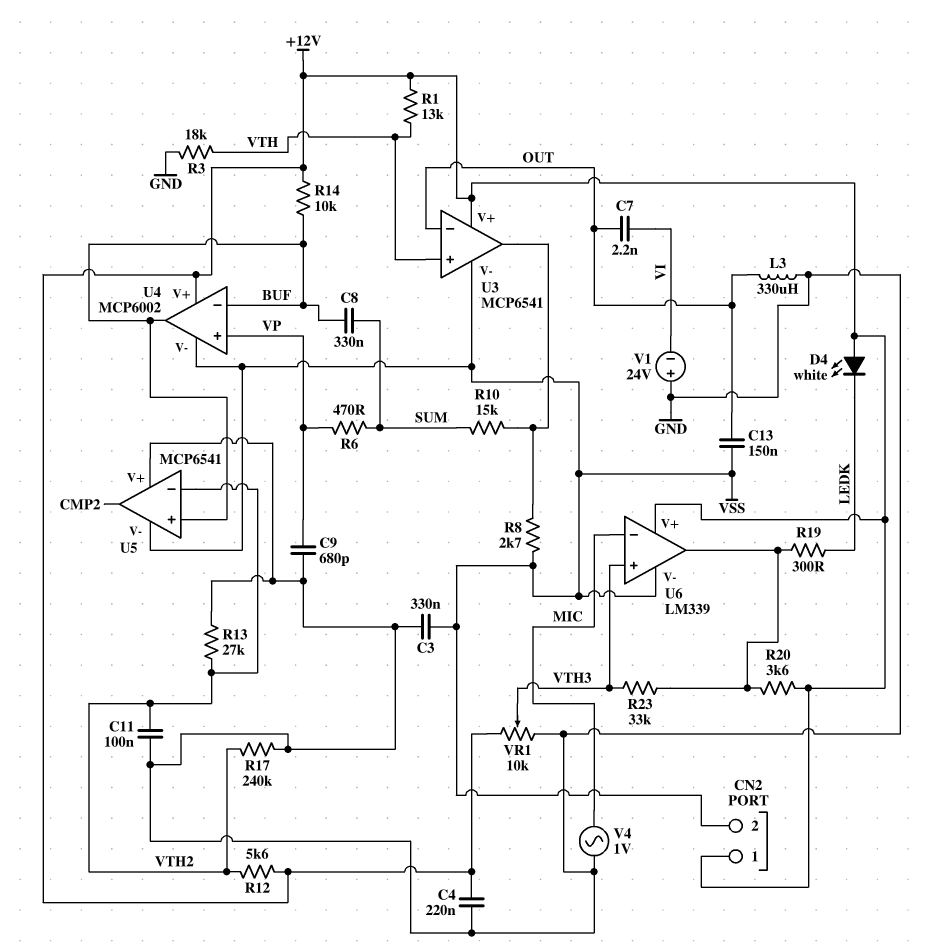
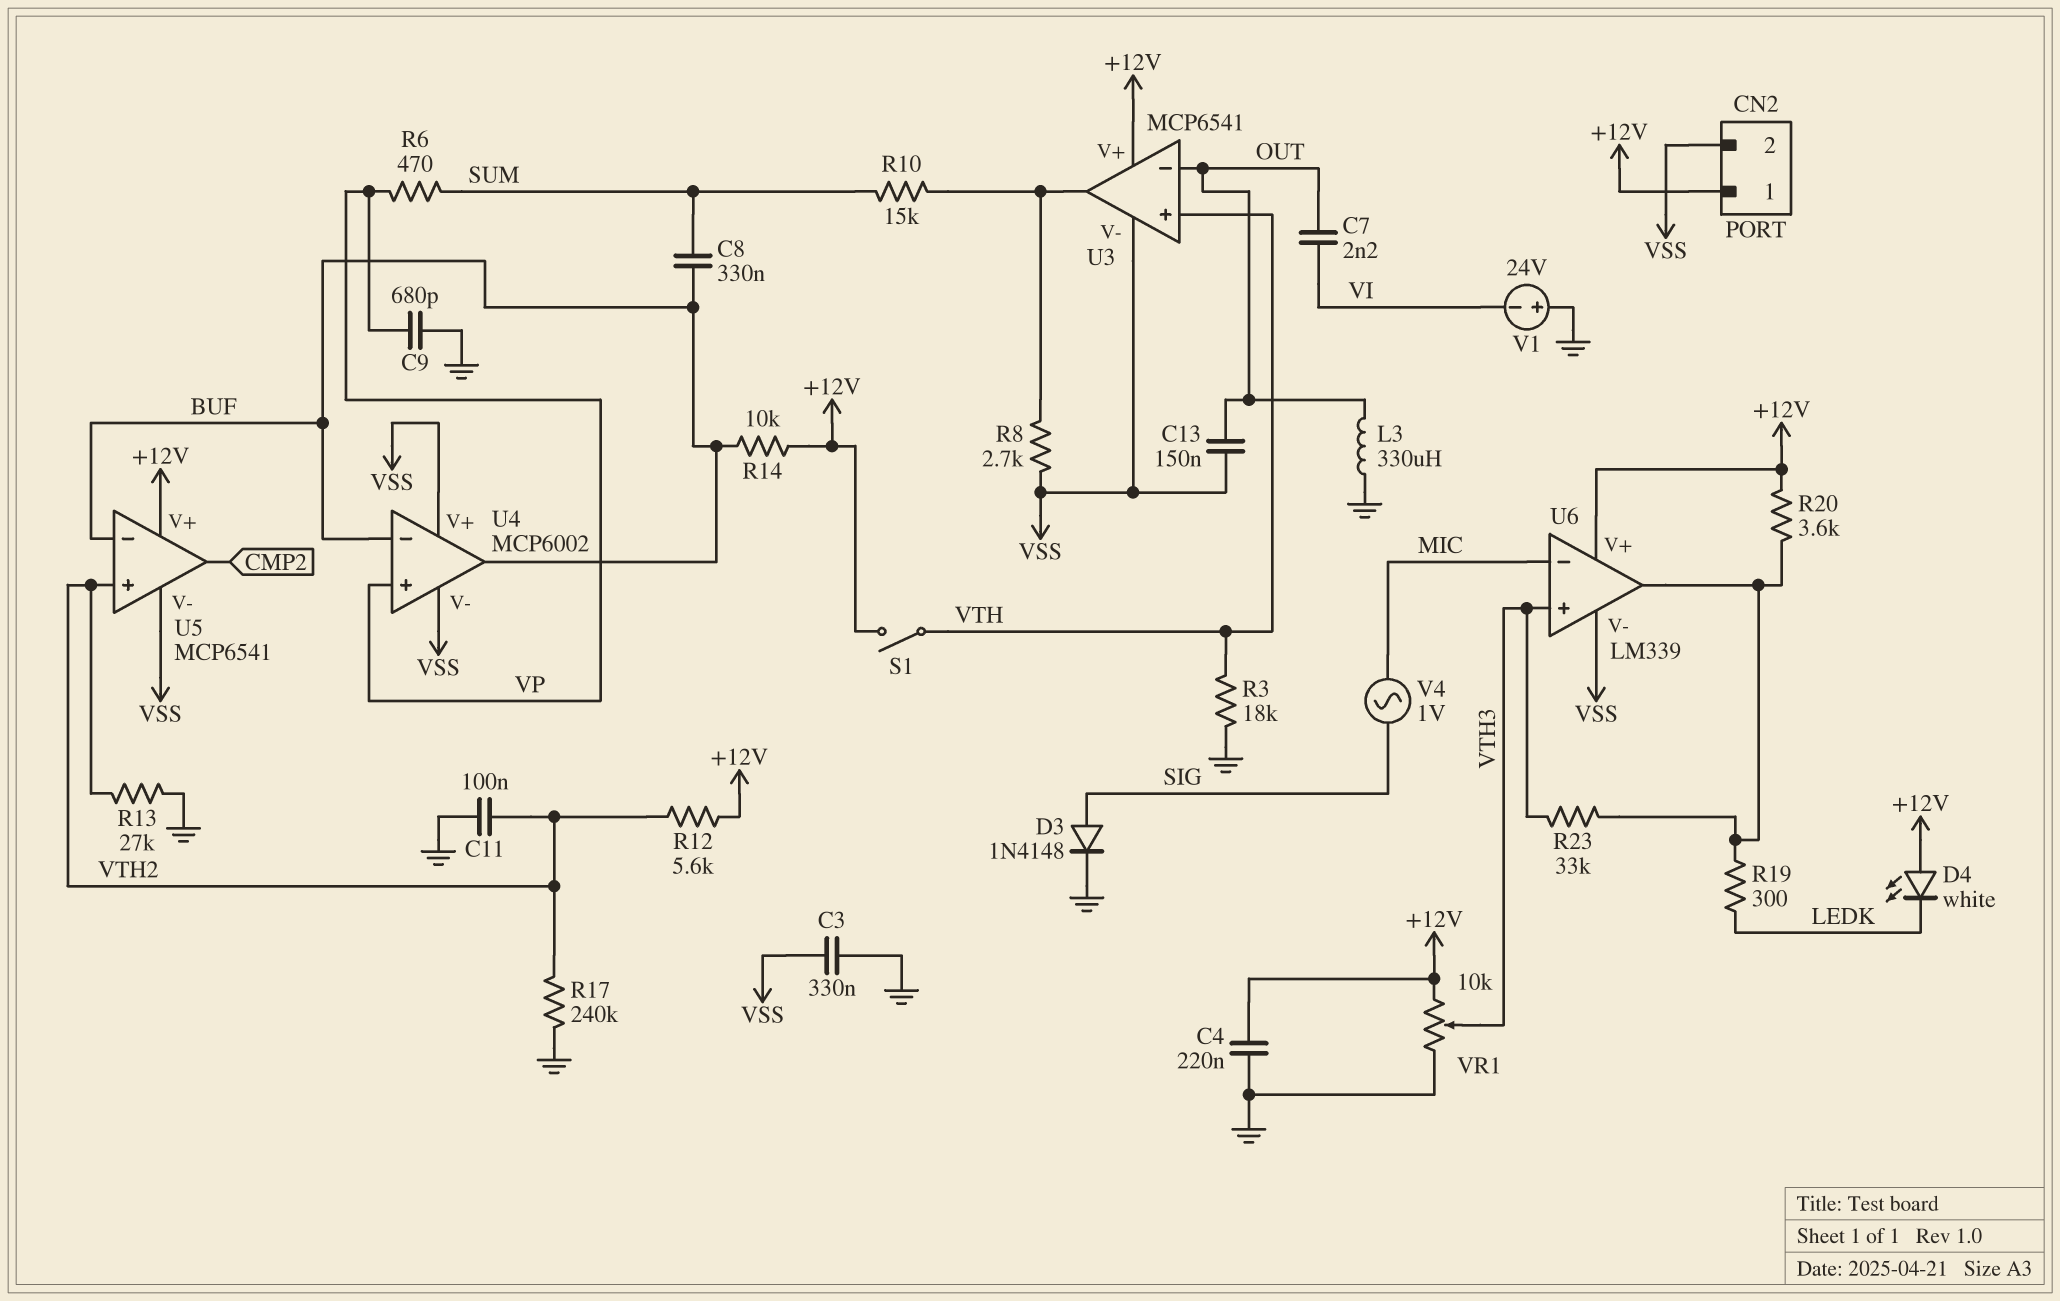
D3: none -> diode 1N4148 (A SIG, K GND)
R1: 13k (+12V, VTH) -> none
S1: none -> switch (+12V, VTH)
U4 pin V+: +12V -> VSS
U5 pin V+: GND -> +12V
U5 pin in+: BUF -> VTH2
U5 pin in-: VTH2 -> BUF
V4: AC 1V (GND, MIC) -> AC 1V (MIC, SIG)

